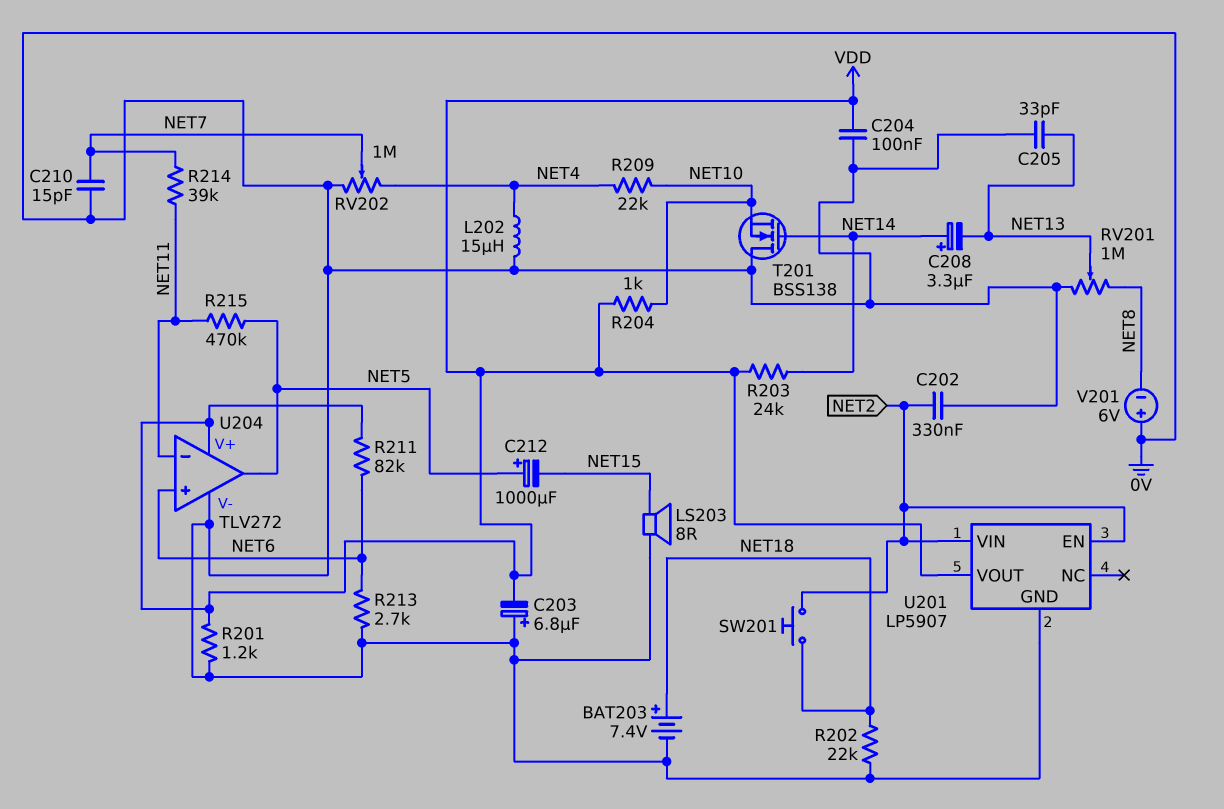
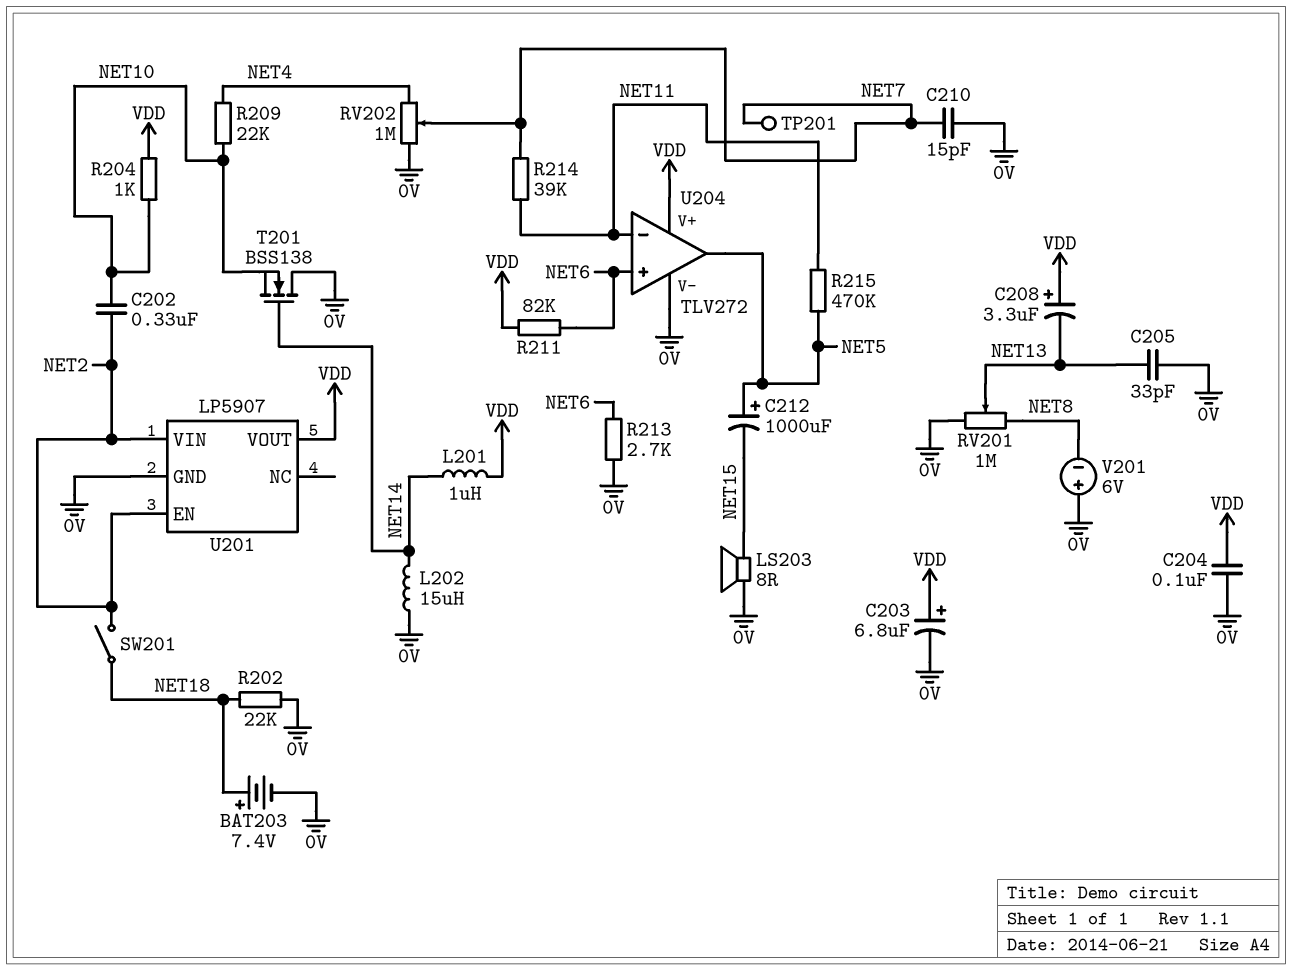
C202: 330nF (0V, NET2) -> 330nF (NET2, NET10)
C203: 6.8uF (plus 0V, minus VDD) -> 6.8uF (plus VDD, minus 0V)
C208: 3.3uF (plus NET14, minus NET13) -> 3.3uF (plus VDD, minus NET13)
L201: none -> 1uH (NET14, VDD)
L202: 15uH (0V, NET4) -> 15uH (0V, NET14)
R201: 1.2k (0V, VDD) -> none
R203: 24k (NET14, VDD) -> none
SW201: button (NET2, NET18) -> switch (NET2, NET18)
TP201: none -> test point (NET7)

